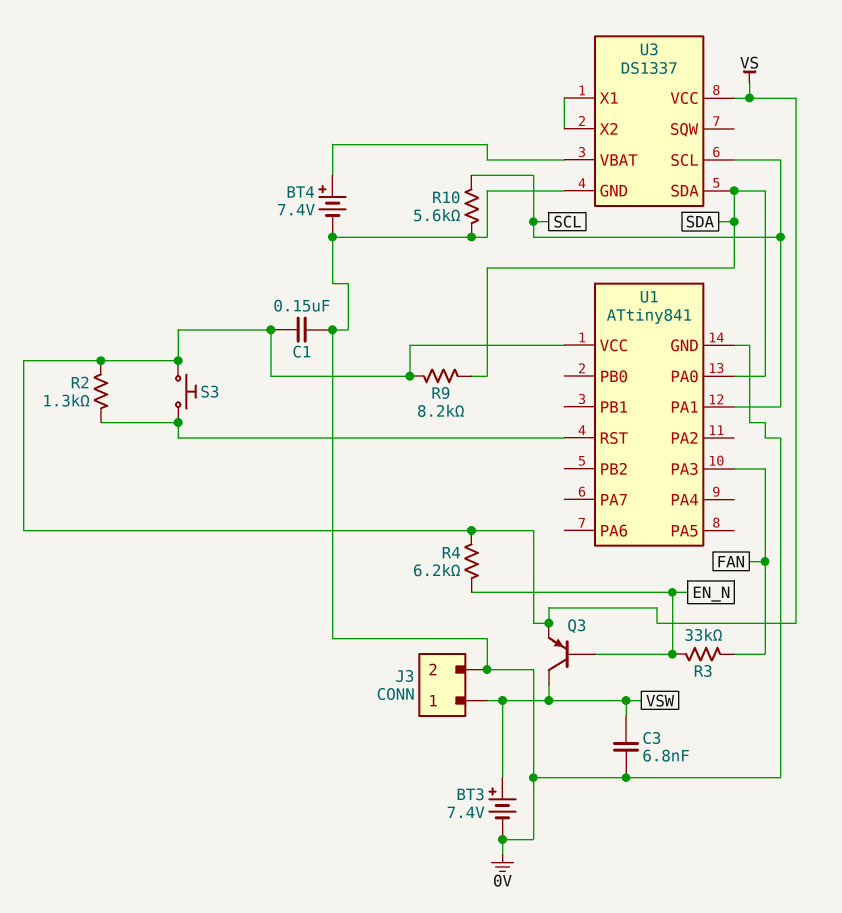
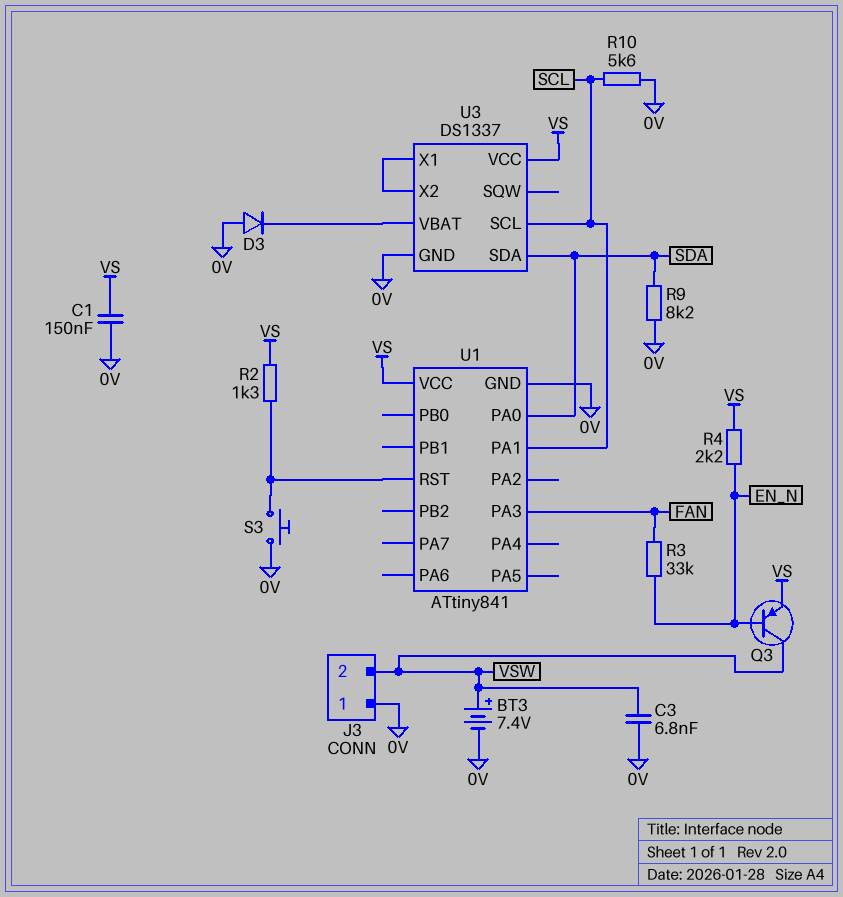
BT4: 7.4V (plus U3/VBAT, minus 0V) -> none
D3: none -> diode (A 0V, K U3/VBAT)
J3 pin 1: VSW -> 0V
J3 pin 2: 0V -> VSW
R4: 6.2k (EN_N, VS) -> 2.2k (EN_N, VS)
R9: 8.2k (SDA, VS) -> 8.2k (0V, SDA)
S3: button (U1/RST, VS) -> button (0V, U1/RST)

